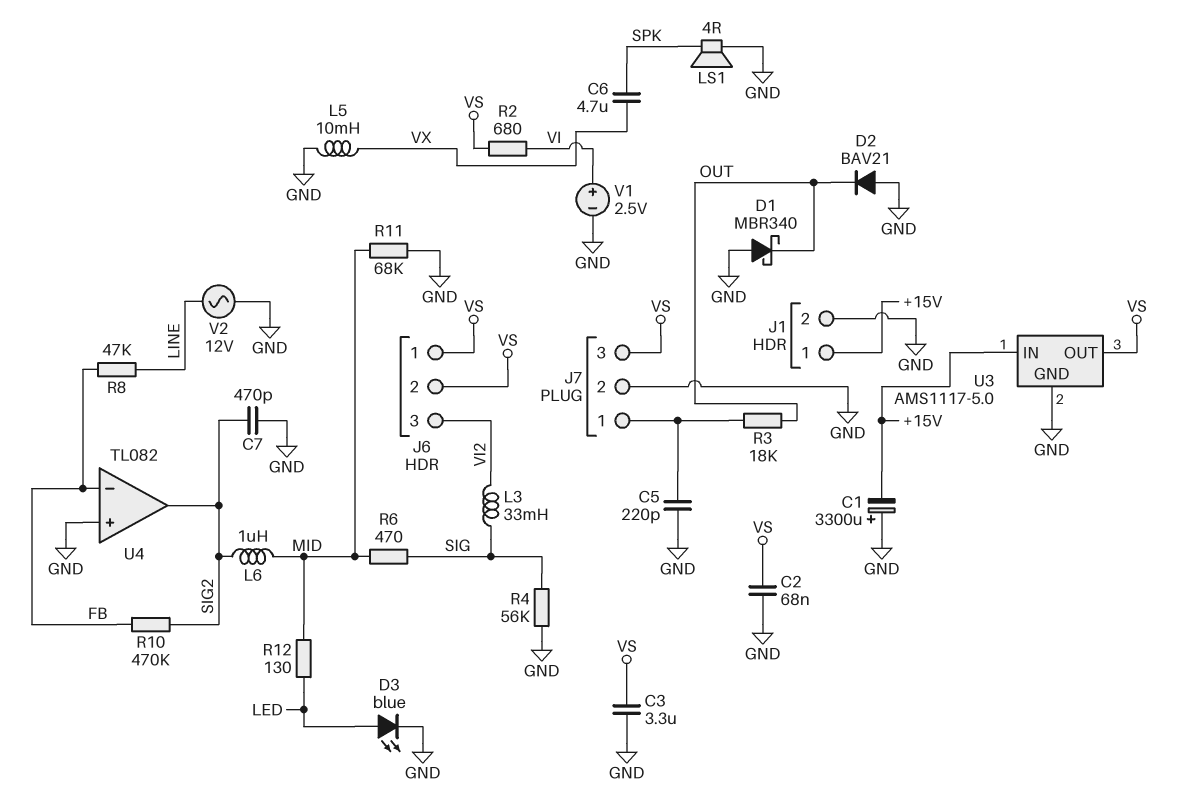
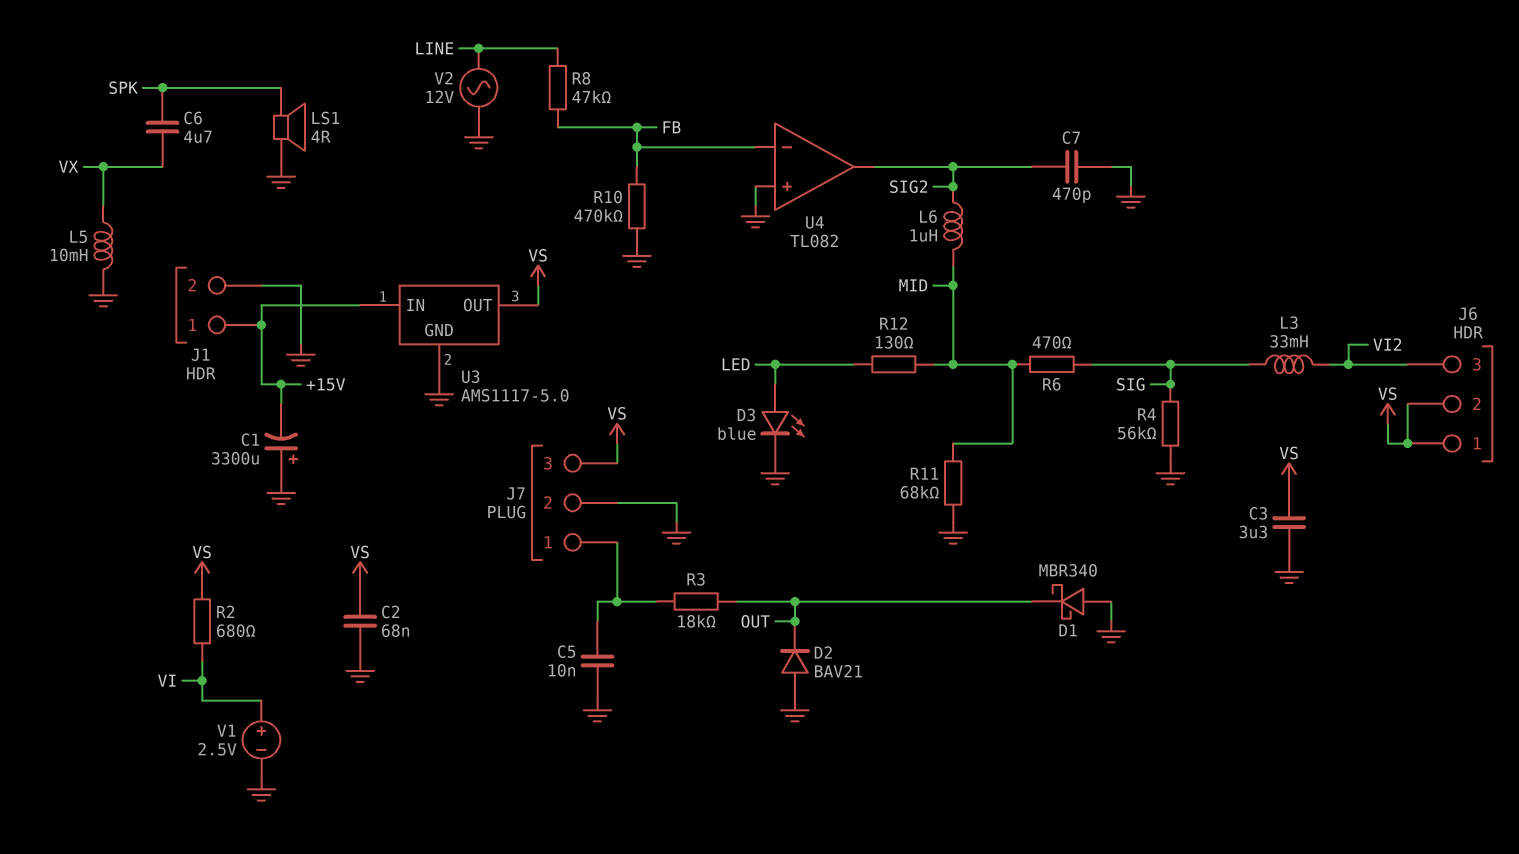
C5: 220pF (GND, J7/1) -> 10nF (GND, J7/1)
R10: 470k (FB, SIG2) -> 470k (FB, GND)

